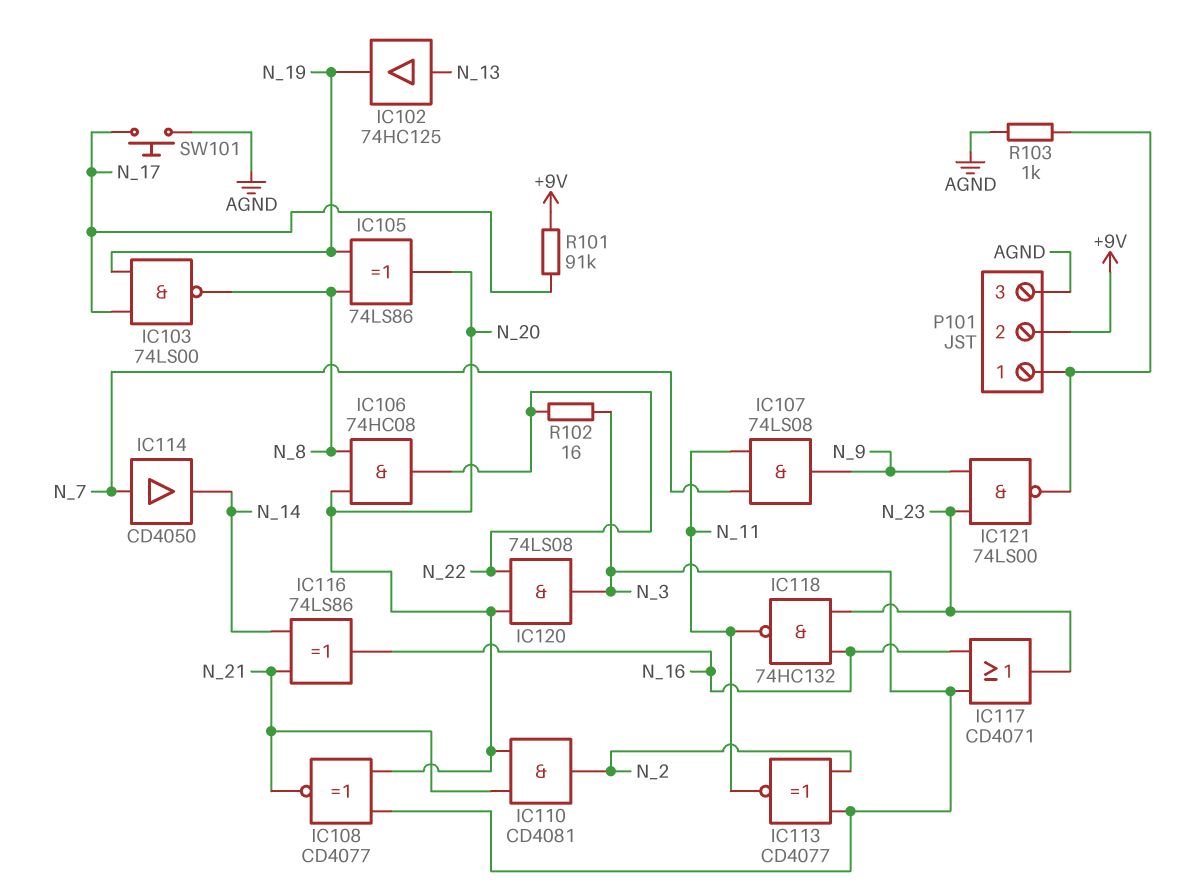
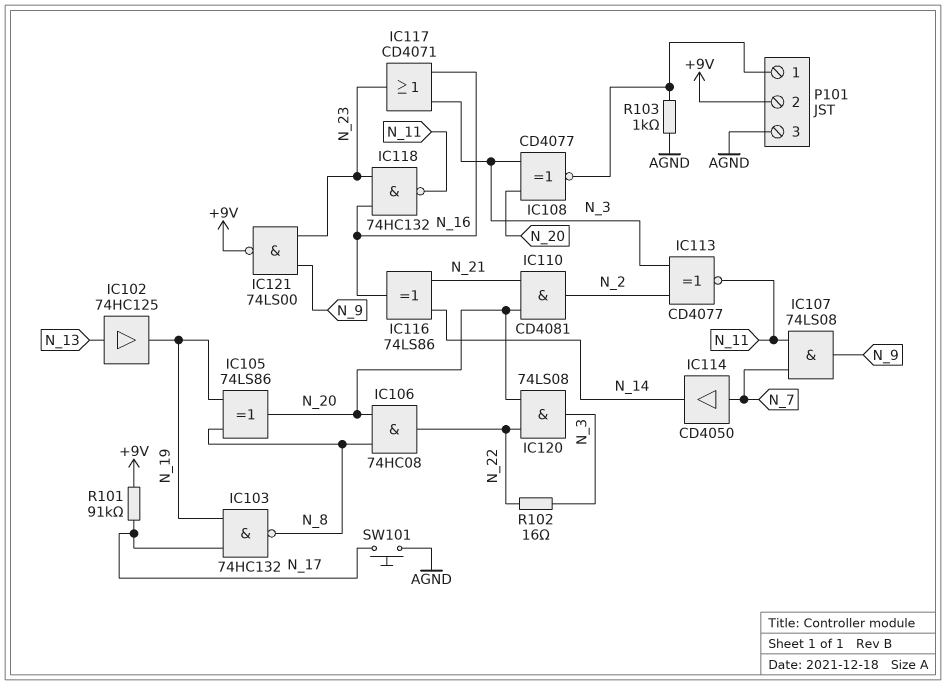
IC103: NAND 74LS00 (in N_17, in N_19, out N_8) -> NAND 74HC132 (in N_17, in N_19, out N_8)
IC108: XNOR CD4077 (in N_3, in N_20, out N_21) -> XNOR CD4077 (in N_3, in N_20, out P101/1)
IC121: NAND 74LS00 (in N_9, in N_23, out P101/1) -> NAND 74LS00 (in N_9, in N_23, out +9V)

